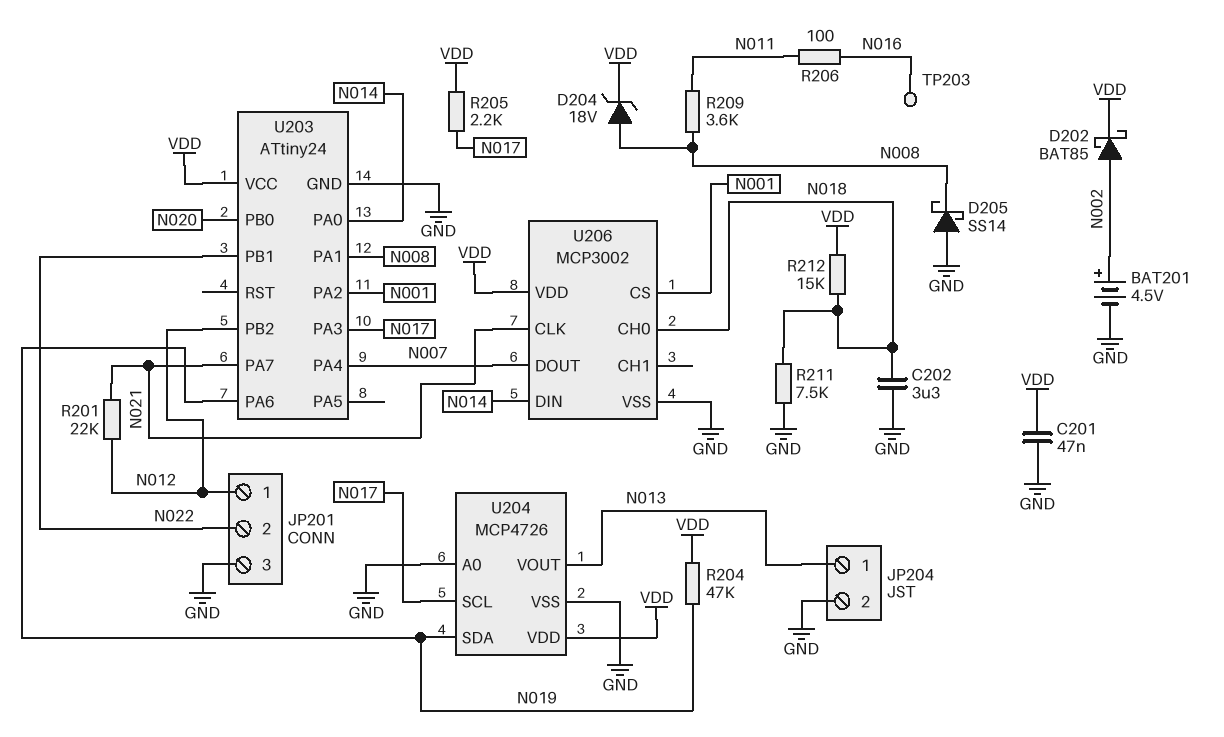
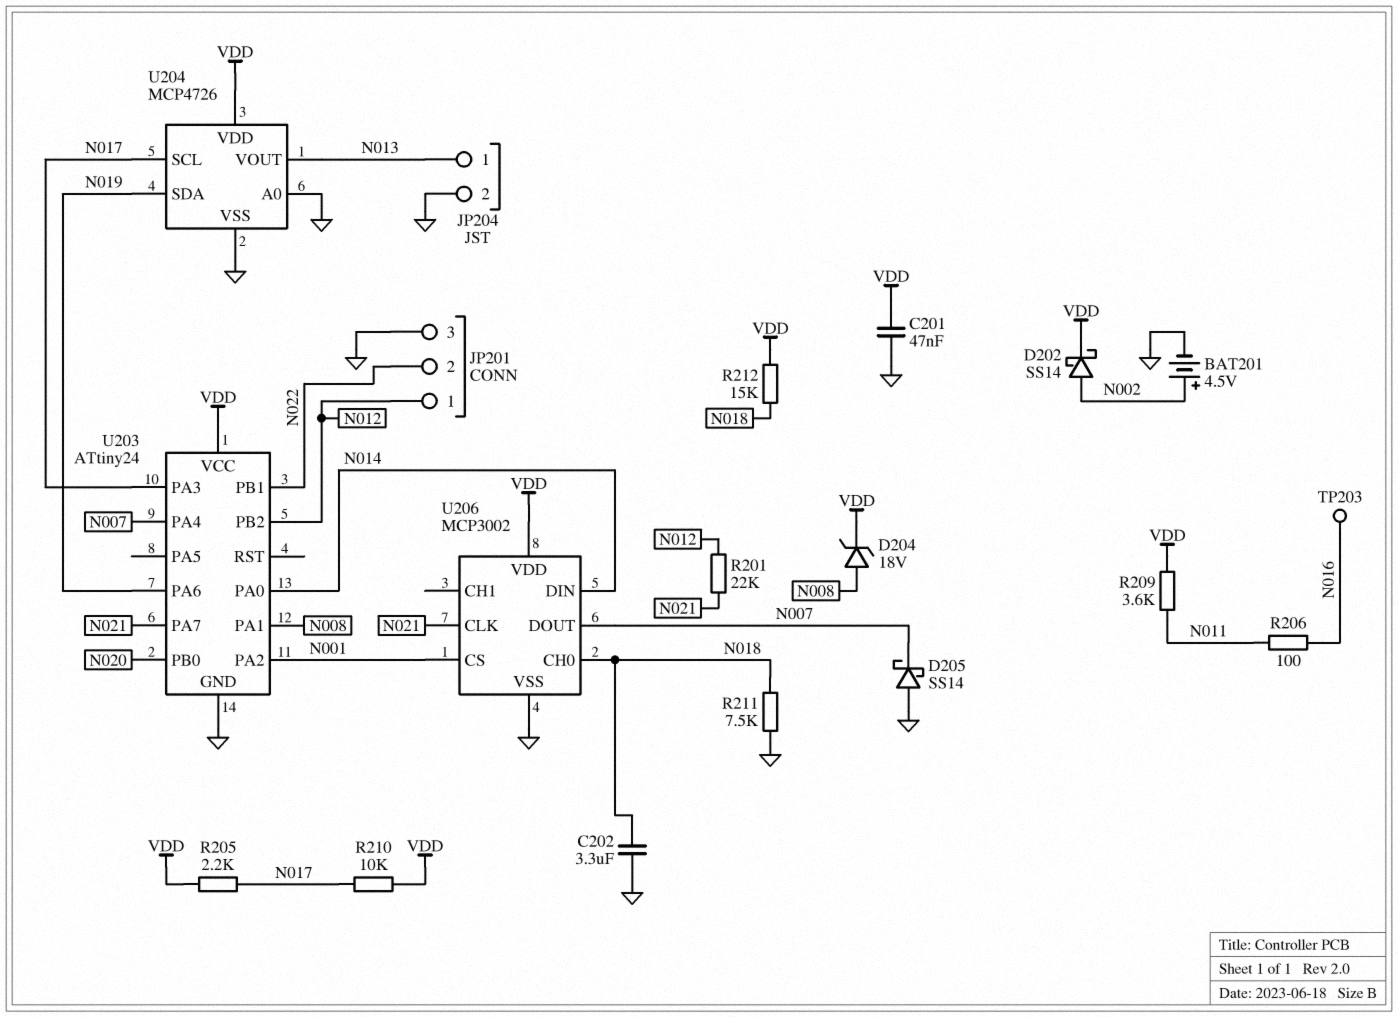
D202: schottky BAT85 (A N002, K VDD) -> schottky SS14 (A N002, K VDD)
D205: schottky SS14 (A GND, K N008) -> schottky SS14 (A GND, K N007)
R204: 47k (N019, VDD) -> none
R209: 3.6k (N008, N011) -> 3.6k (N011, VDD)
R210: none -> 10k (N017, VDD)

